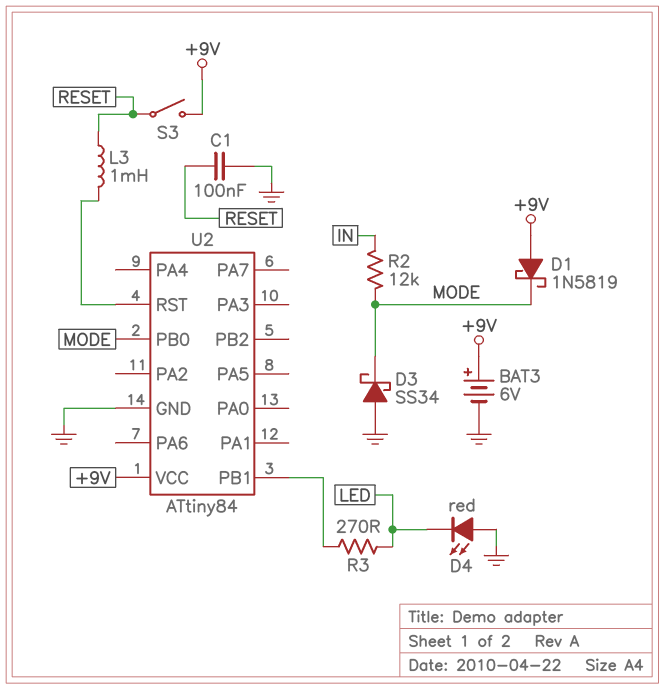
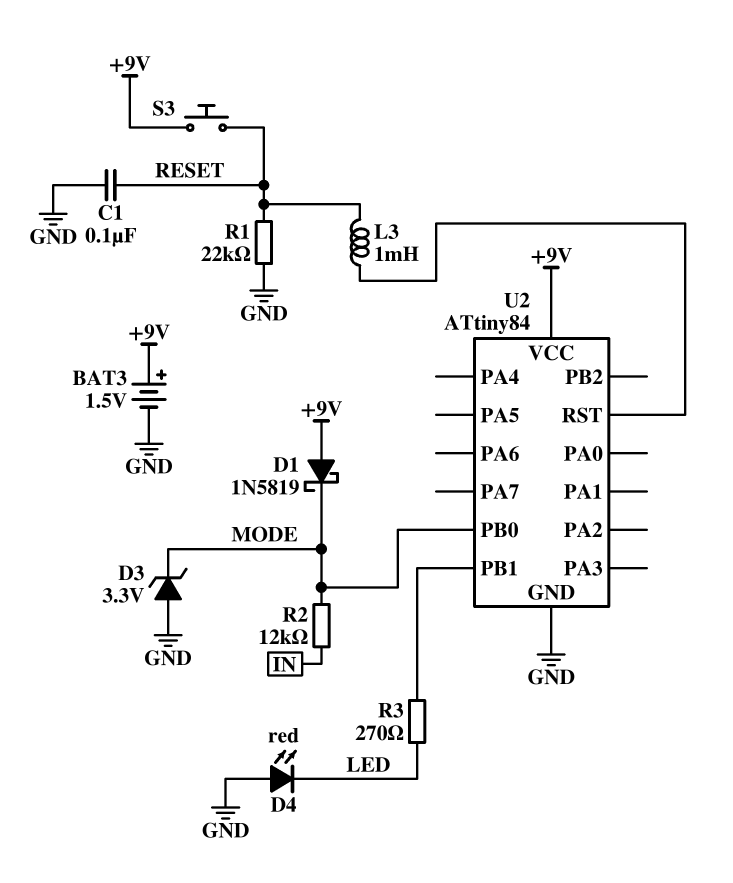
BAT3: 6V (plus +9V, minus GND) -> 1.5V (plus +9V, minus GND)
D3: schottky SS34 (A GND, K MODE) -> zener 3.3V (A GND, K MODE)
R1: none -> 22k (GND, RESET)
S3: switch (+9V, RESET) -> button (+9V, RESET)

